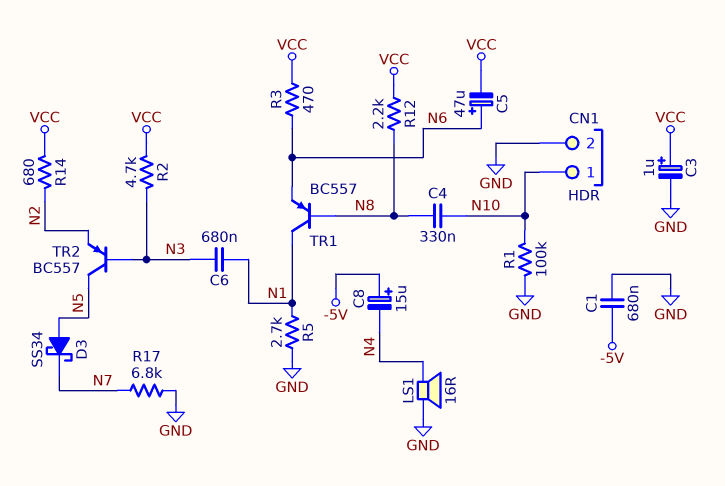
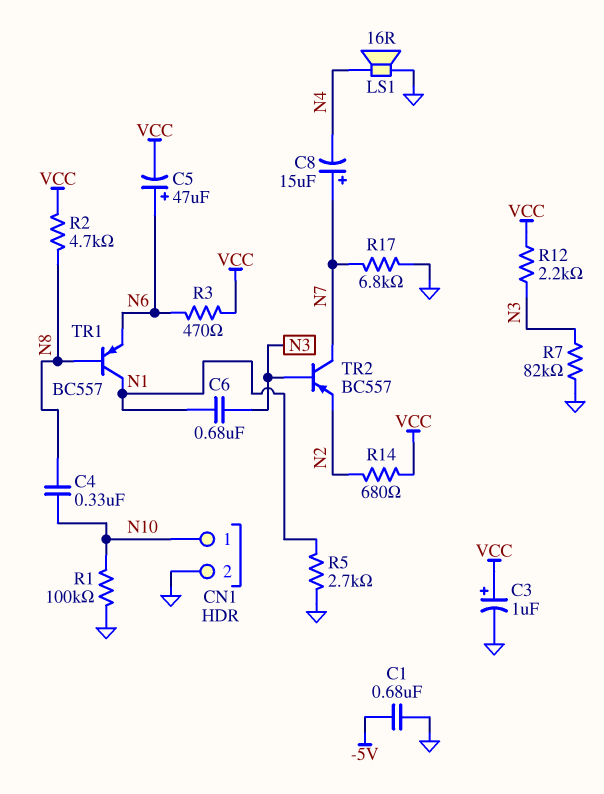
C8: 15uF (plus -5V, minus N4) -> 15uF (plus N7, minus N4)
D3: schottky SS34 (A N5, K N7) -> none
R2: 4.7k (N3, VCC) -> 4.7k (N8, VCC)
R7: none -> 82k (GND, N3)
R12: 2.2k (N8, VCC) -> 2.2k (N3, VCC)
TR2: PNP BC557 (B N3, C N5, E N2) -> PNP BC557 (B N3, C N7, E N2)

